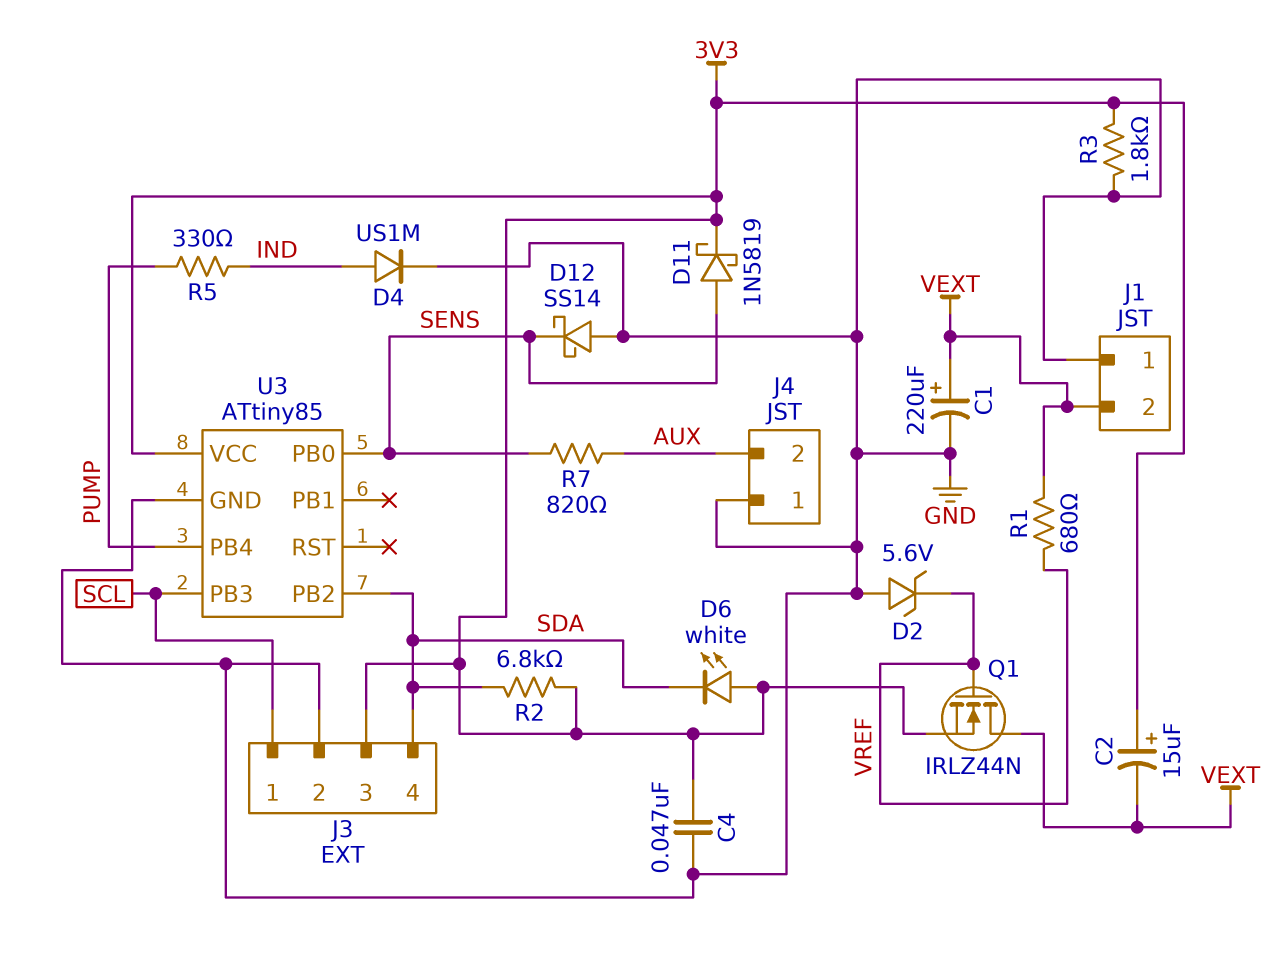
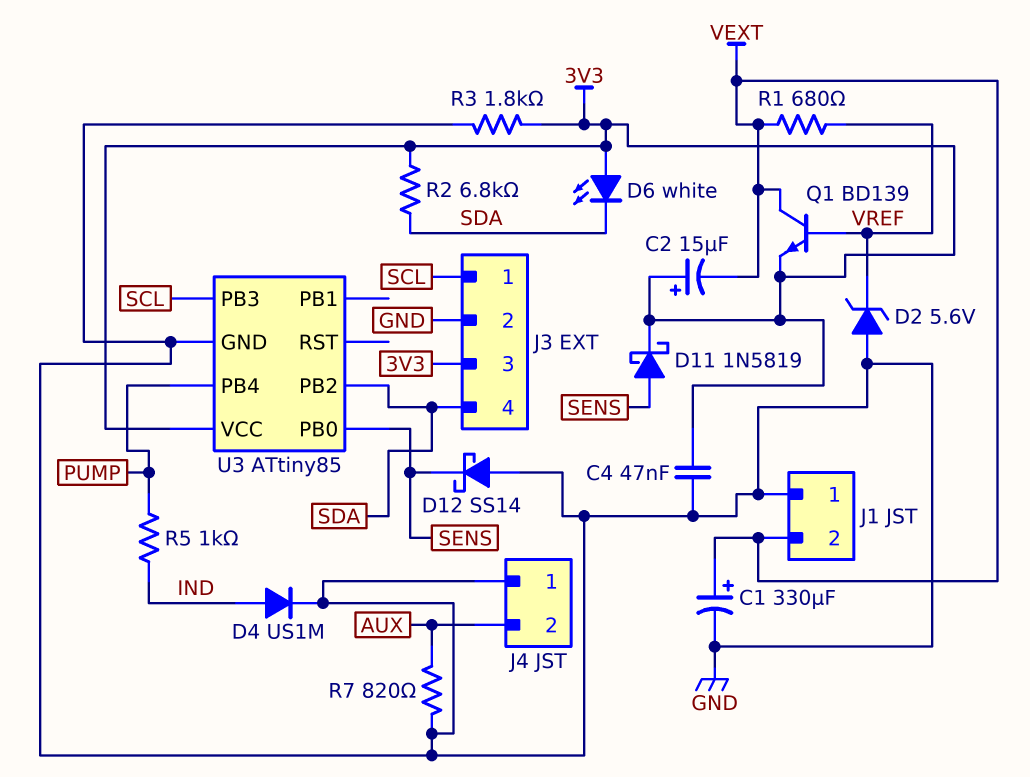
C1: 220uF (plus VEXT, minus GND) -> 330uF (plus VEXT, minus GND)
Q1: NMOS IRLZ44N (G VREF, D VEXT, S 3V3) -> NPN BD139 (B VREF, C VEXT, E 3V3)
R5: 330 (IND, PUMP) -> 1k (IND, PUMP)
R7: 820 (AUX, SENS) -> 820 (AUX, GND)

